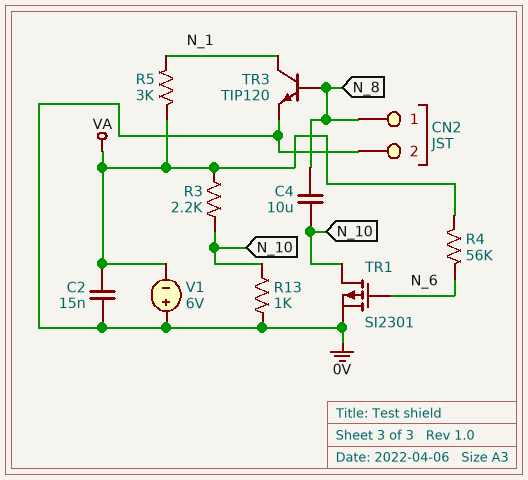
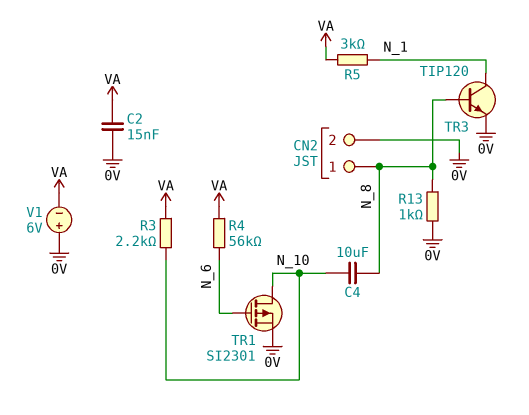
R13: 1k (0V, N_10) -> 1k (0V, N_8)

